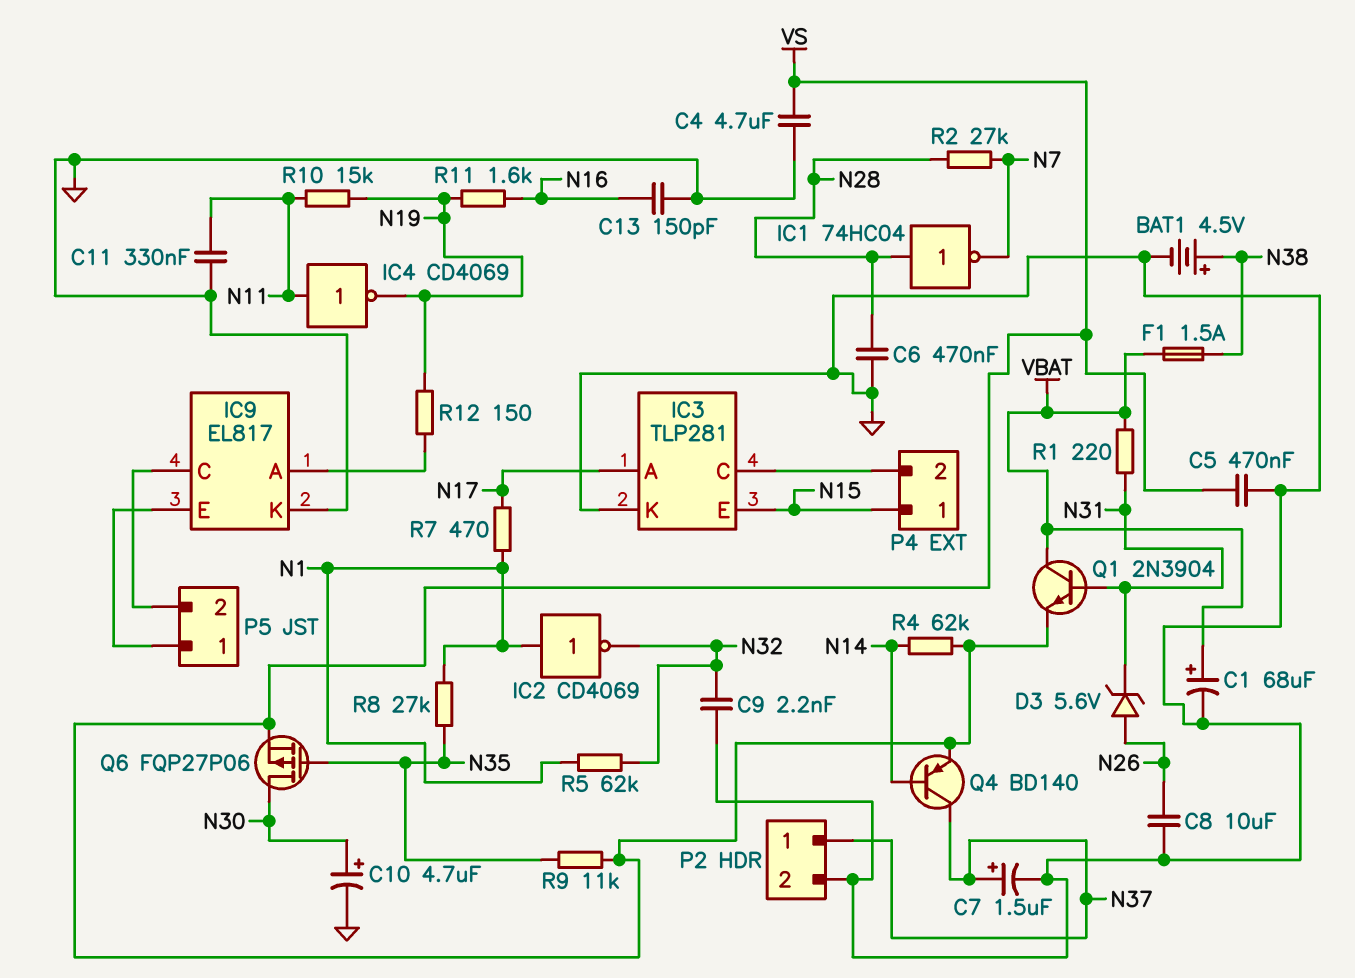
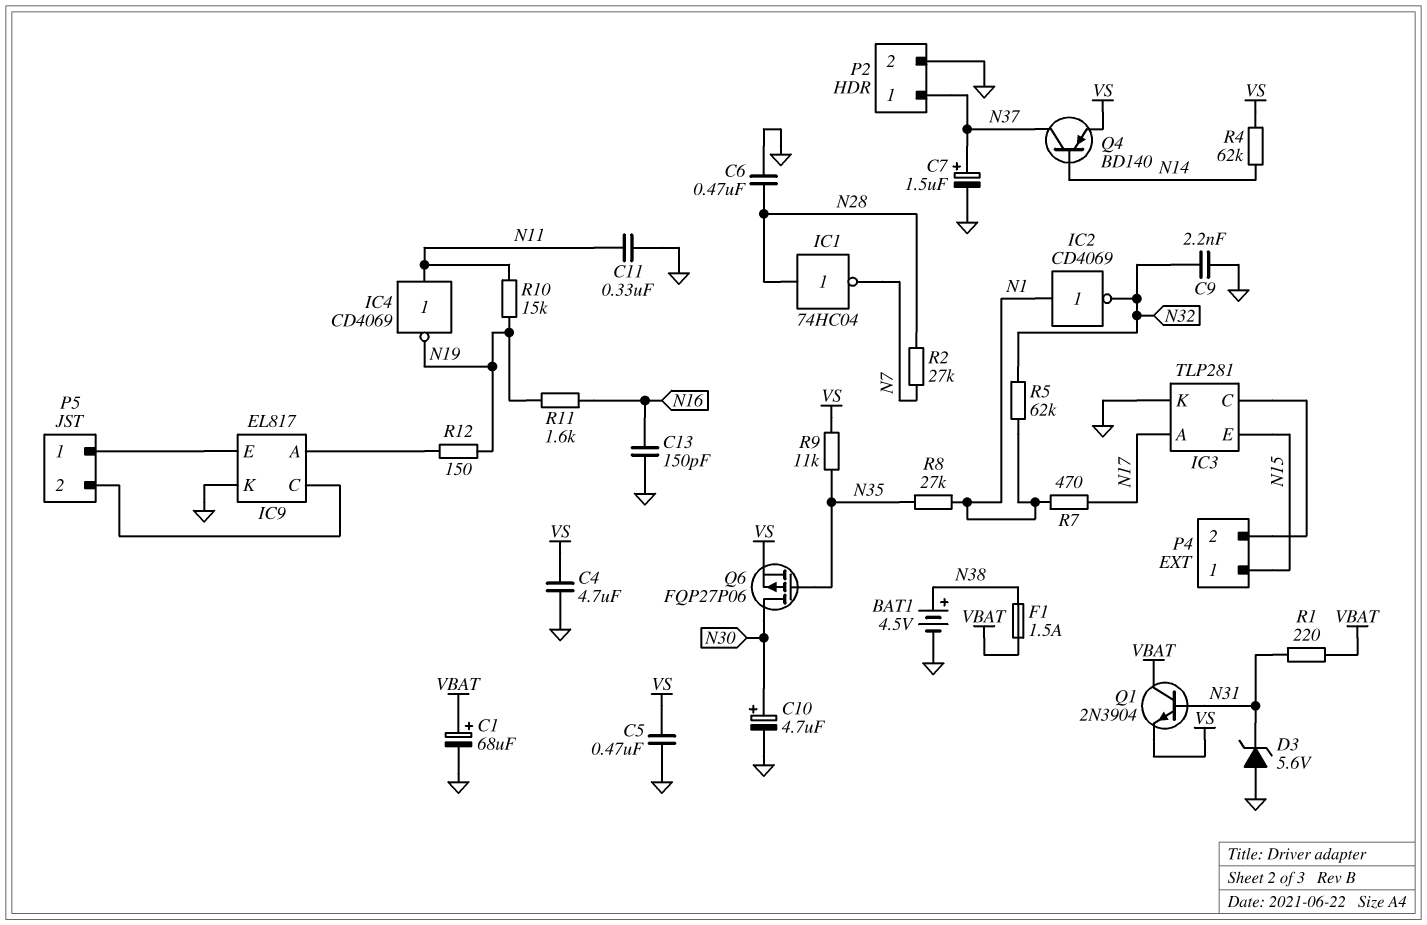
C8: 10uF (GND, N26) -> none
D3: zener 5.6V (A N26, K N31) -> zener 5.6V (A GND, K N31)

